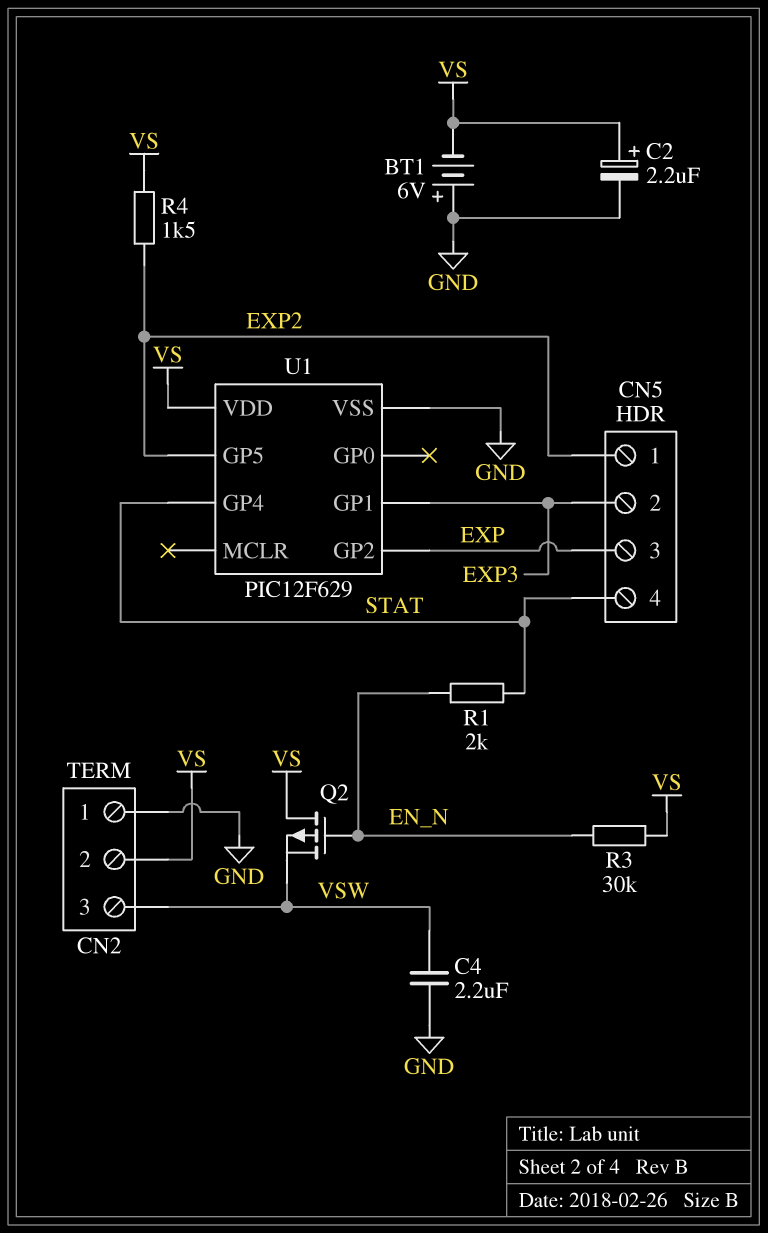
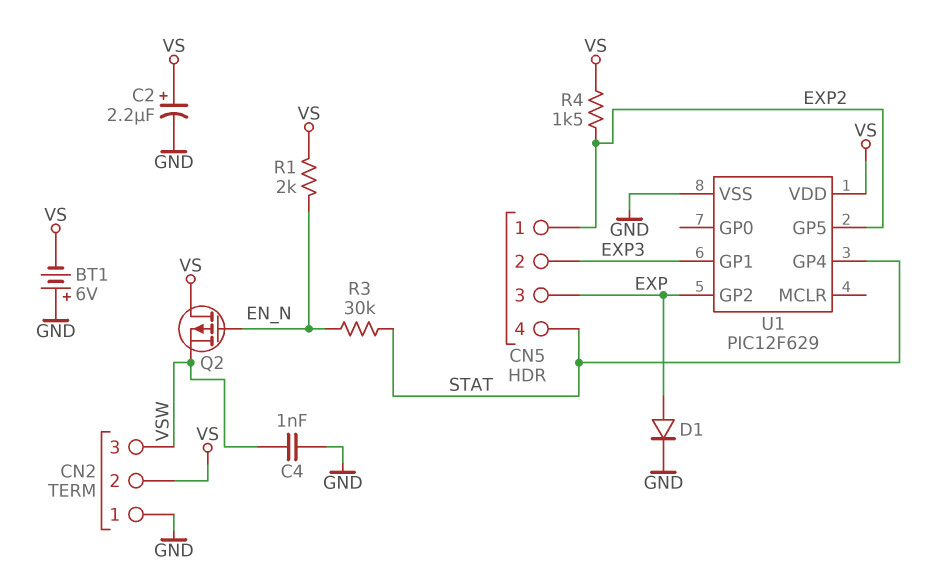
C4: 2.2uF (GND, VSW) -> 1nF (GND, VSW)
D1: none -> diode (A EXP, K GND)
R1: 2k (EN_N, STAT) -> 2k (EN_N, VS)
R3: 30k (EN_N, VS) -> 30k (EN_N, STAT)

